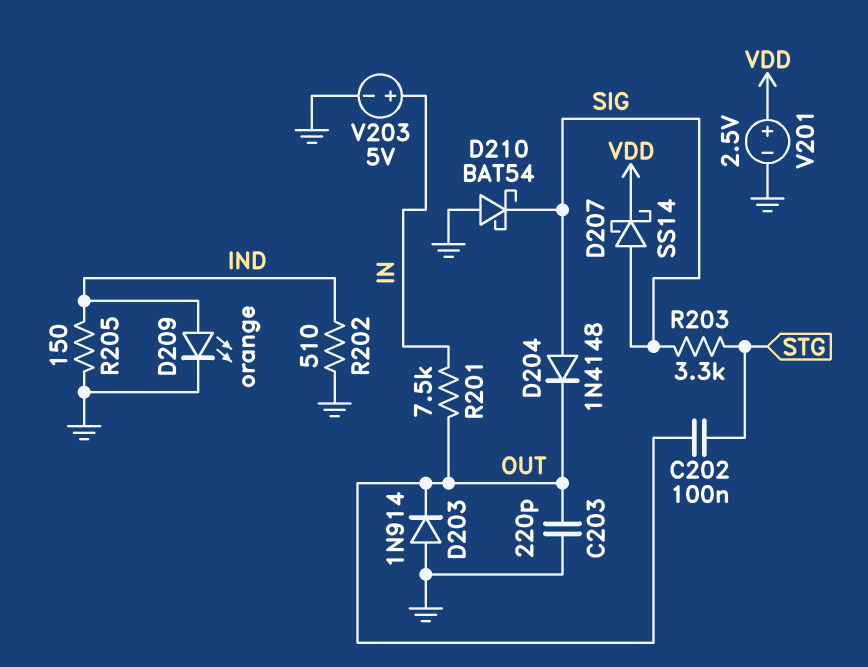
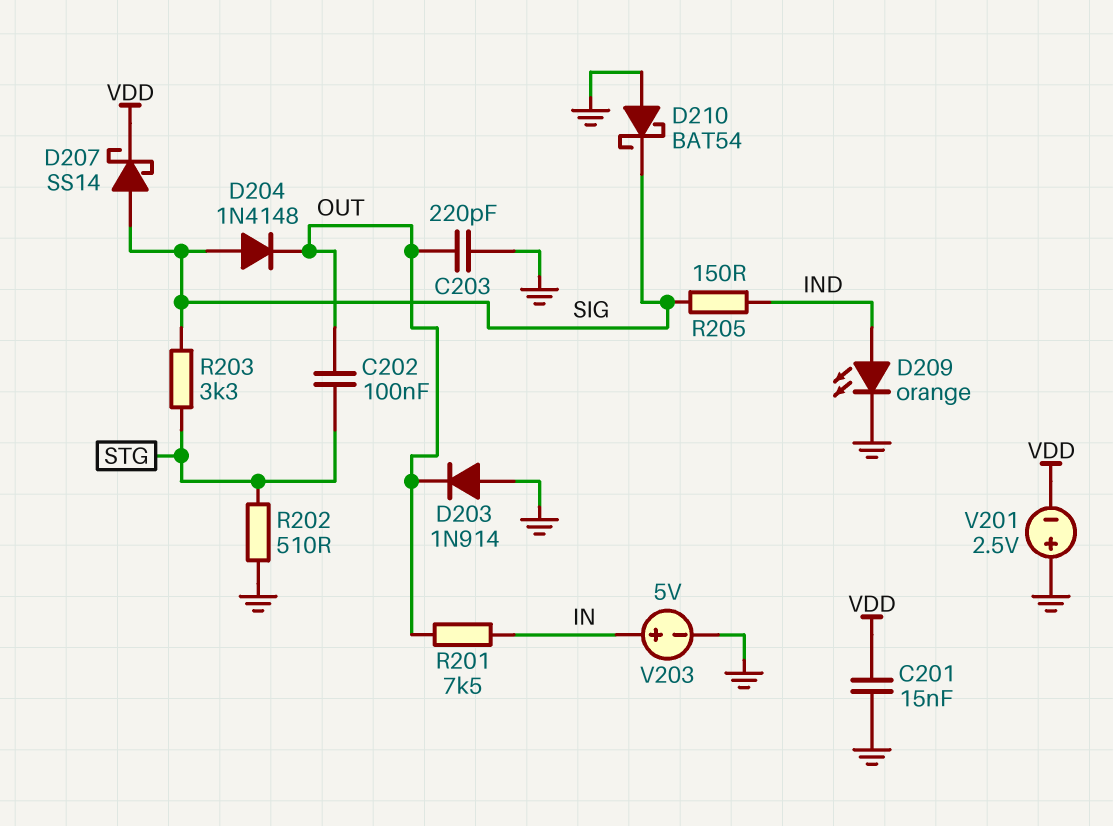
C201: none -> 15nF (GND, VDD)
R202: 510 (GND, IND) -> 510 (GND, STG)
R205: 150 (GND, IND) -> 150 (IND, SIG)
V201: 2.5V (plus VDD, minus GND) -> 2.5V (plus GND, minus VDD)

